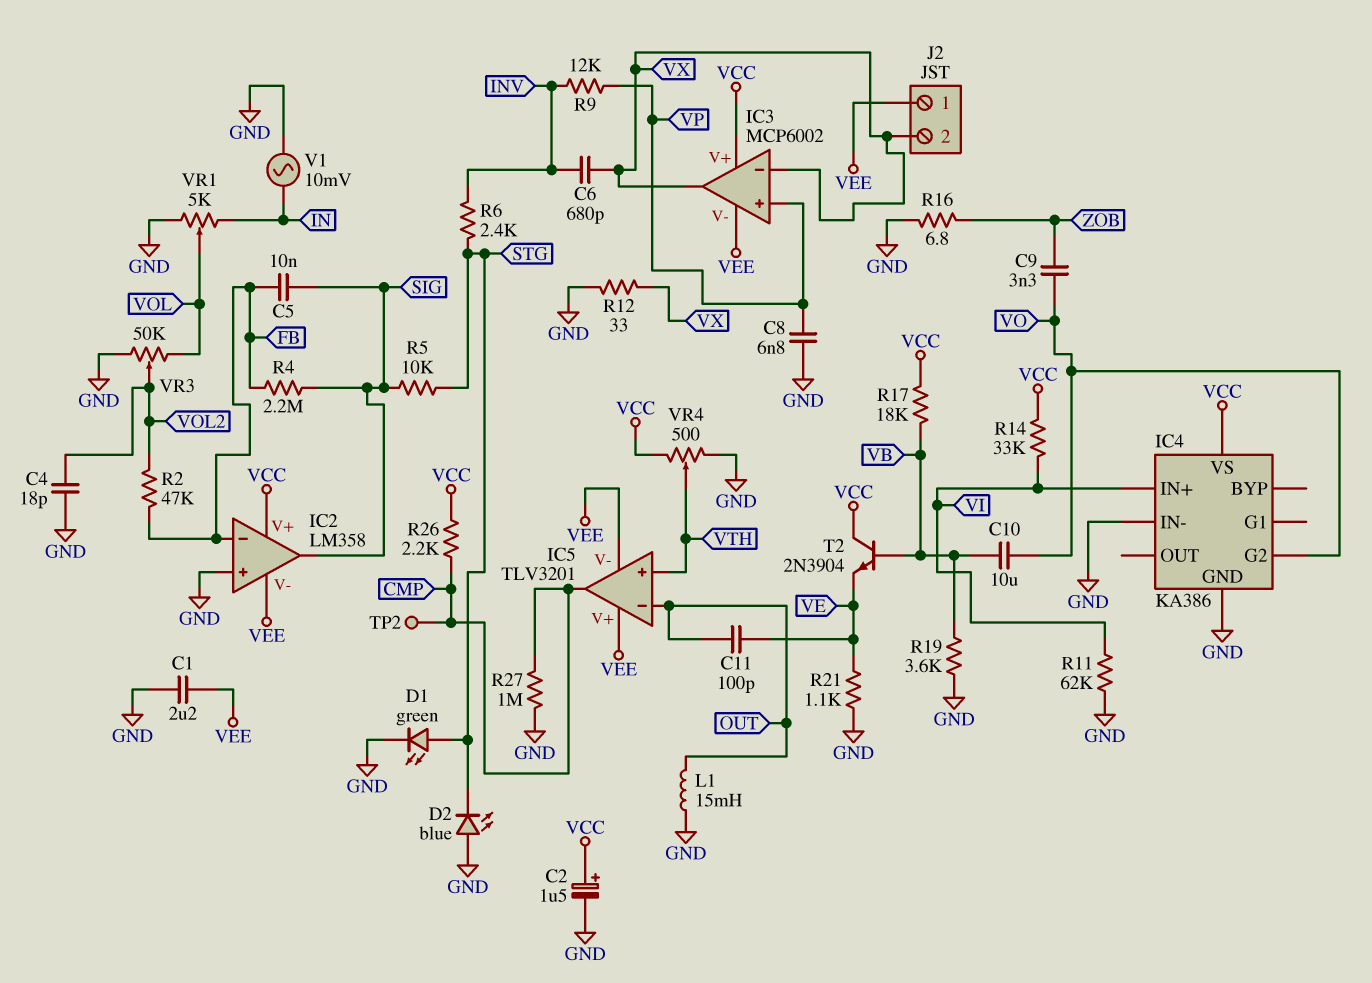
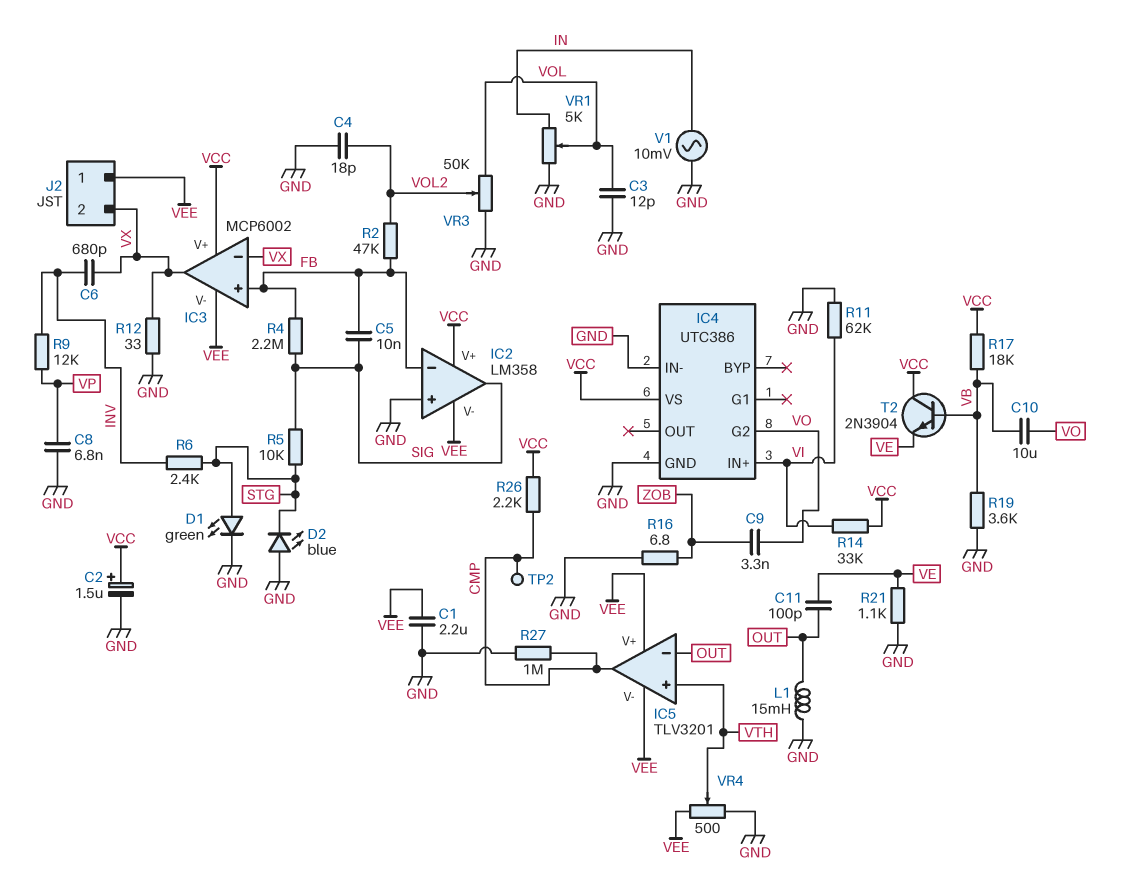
C3: none -> 12pF (GND, VOL)
IC3 pin in+: VP -> FB
IC4: KA386 -> UTC386
VR4: 500 (GND, VCC, wiper VTH) -> 500 (GND, VEE, wiper VTH)

